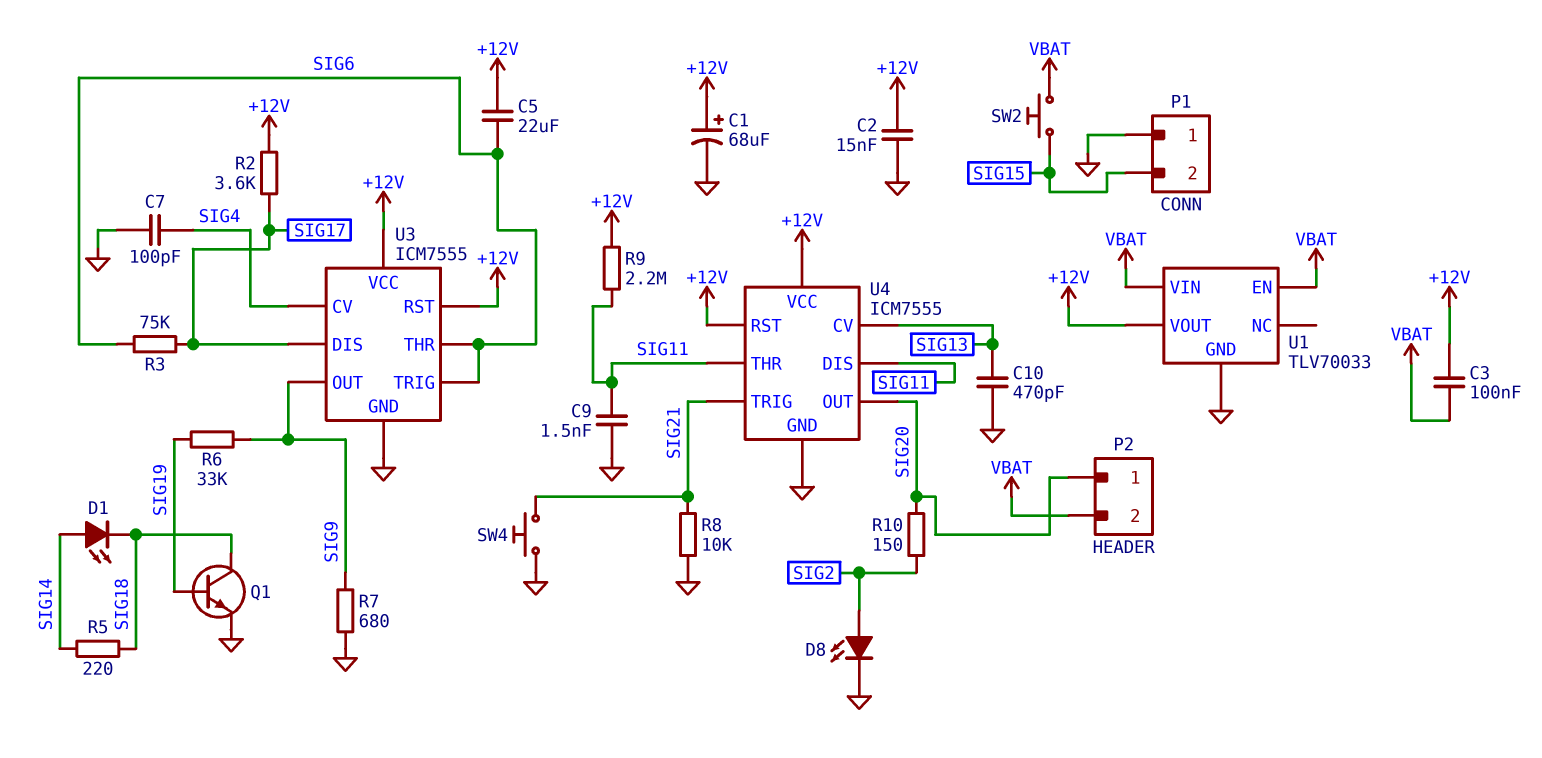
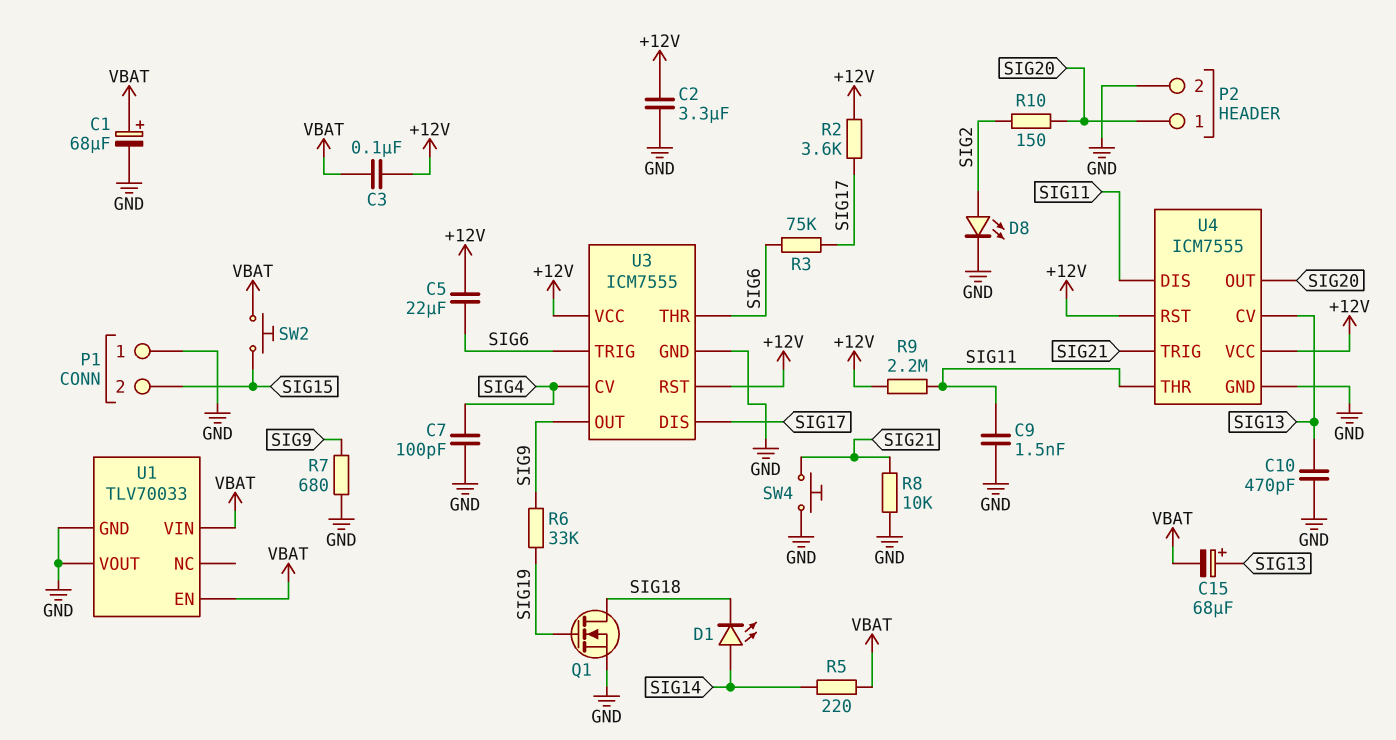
C1: 68uF (plus +12V, minus GND) -> 68uF (plus VBAT, minus GND)
C2: 15nF (+12V, GND) -> 3.3uF (+12V, GND)
C15: none -> 68uF (plus SIG13, minus VBAT)
P2 pin 2: VBAT -> GND
Q1: NPN (B SIG19, C SIG18, E GND) -> NMOS (G SIG19, D SIG18, S GND)
R5: 220 (SIG14, SIG18) -> 220 (SIG14, VBAT)
U1 pin VOUT: +12V -> GND

